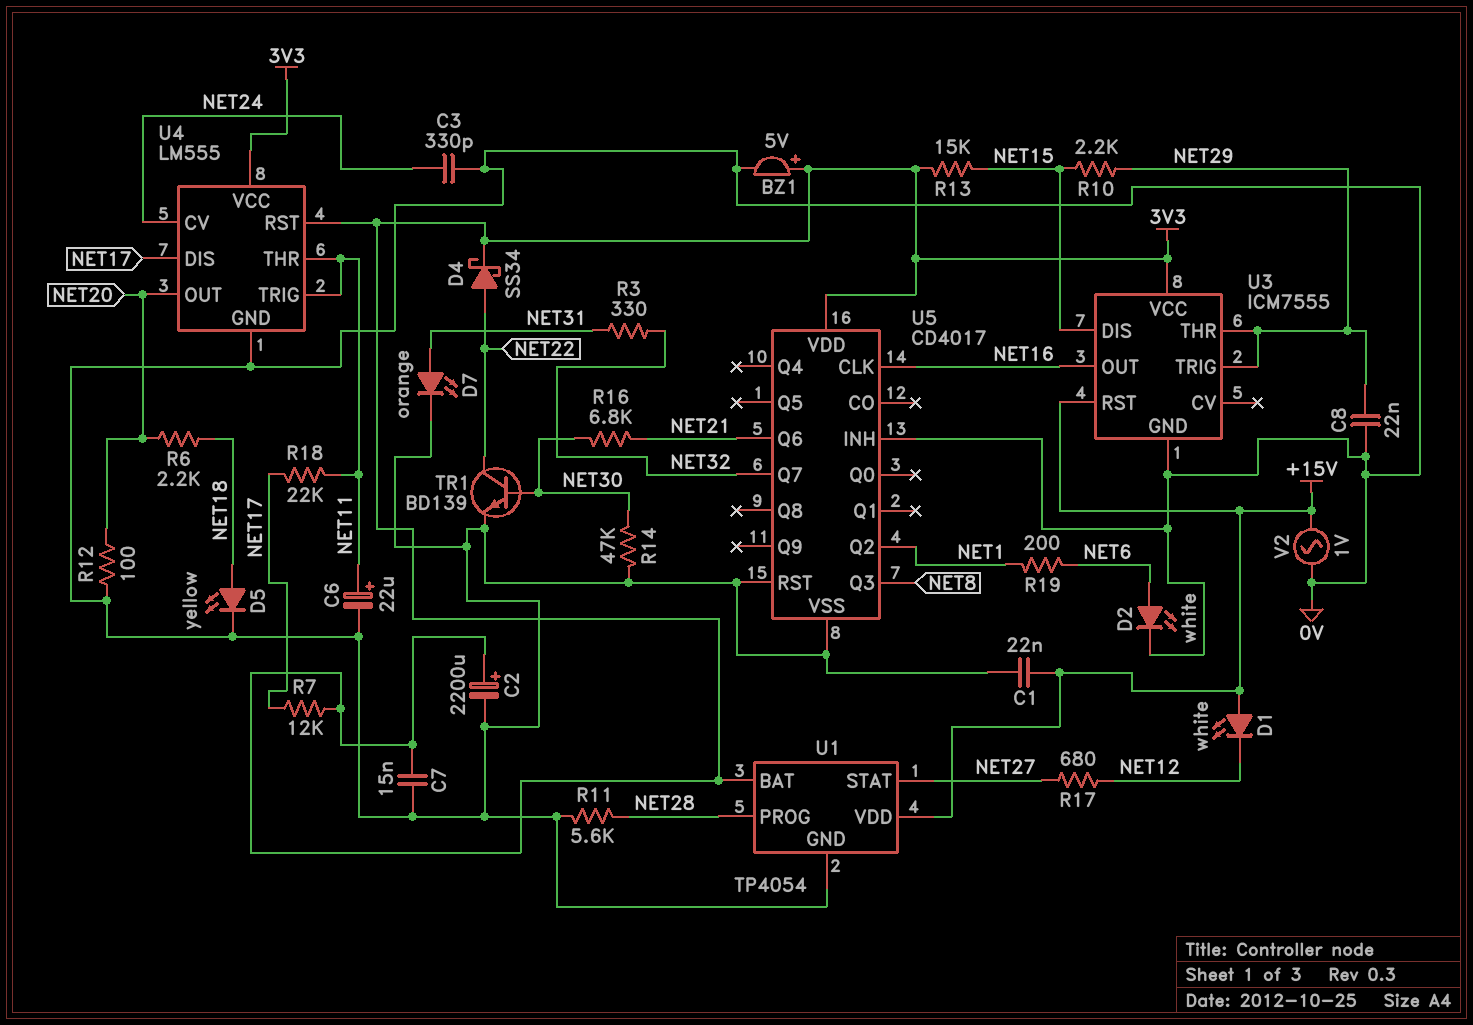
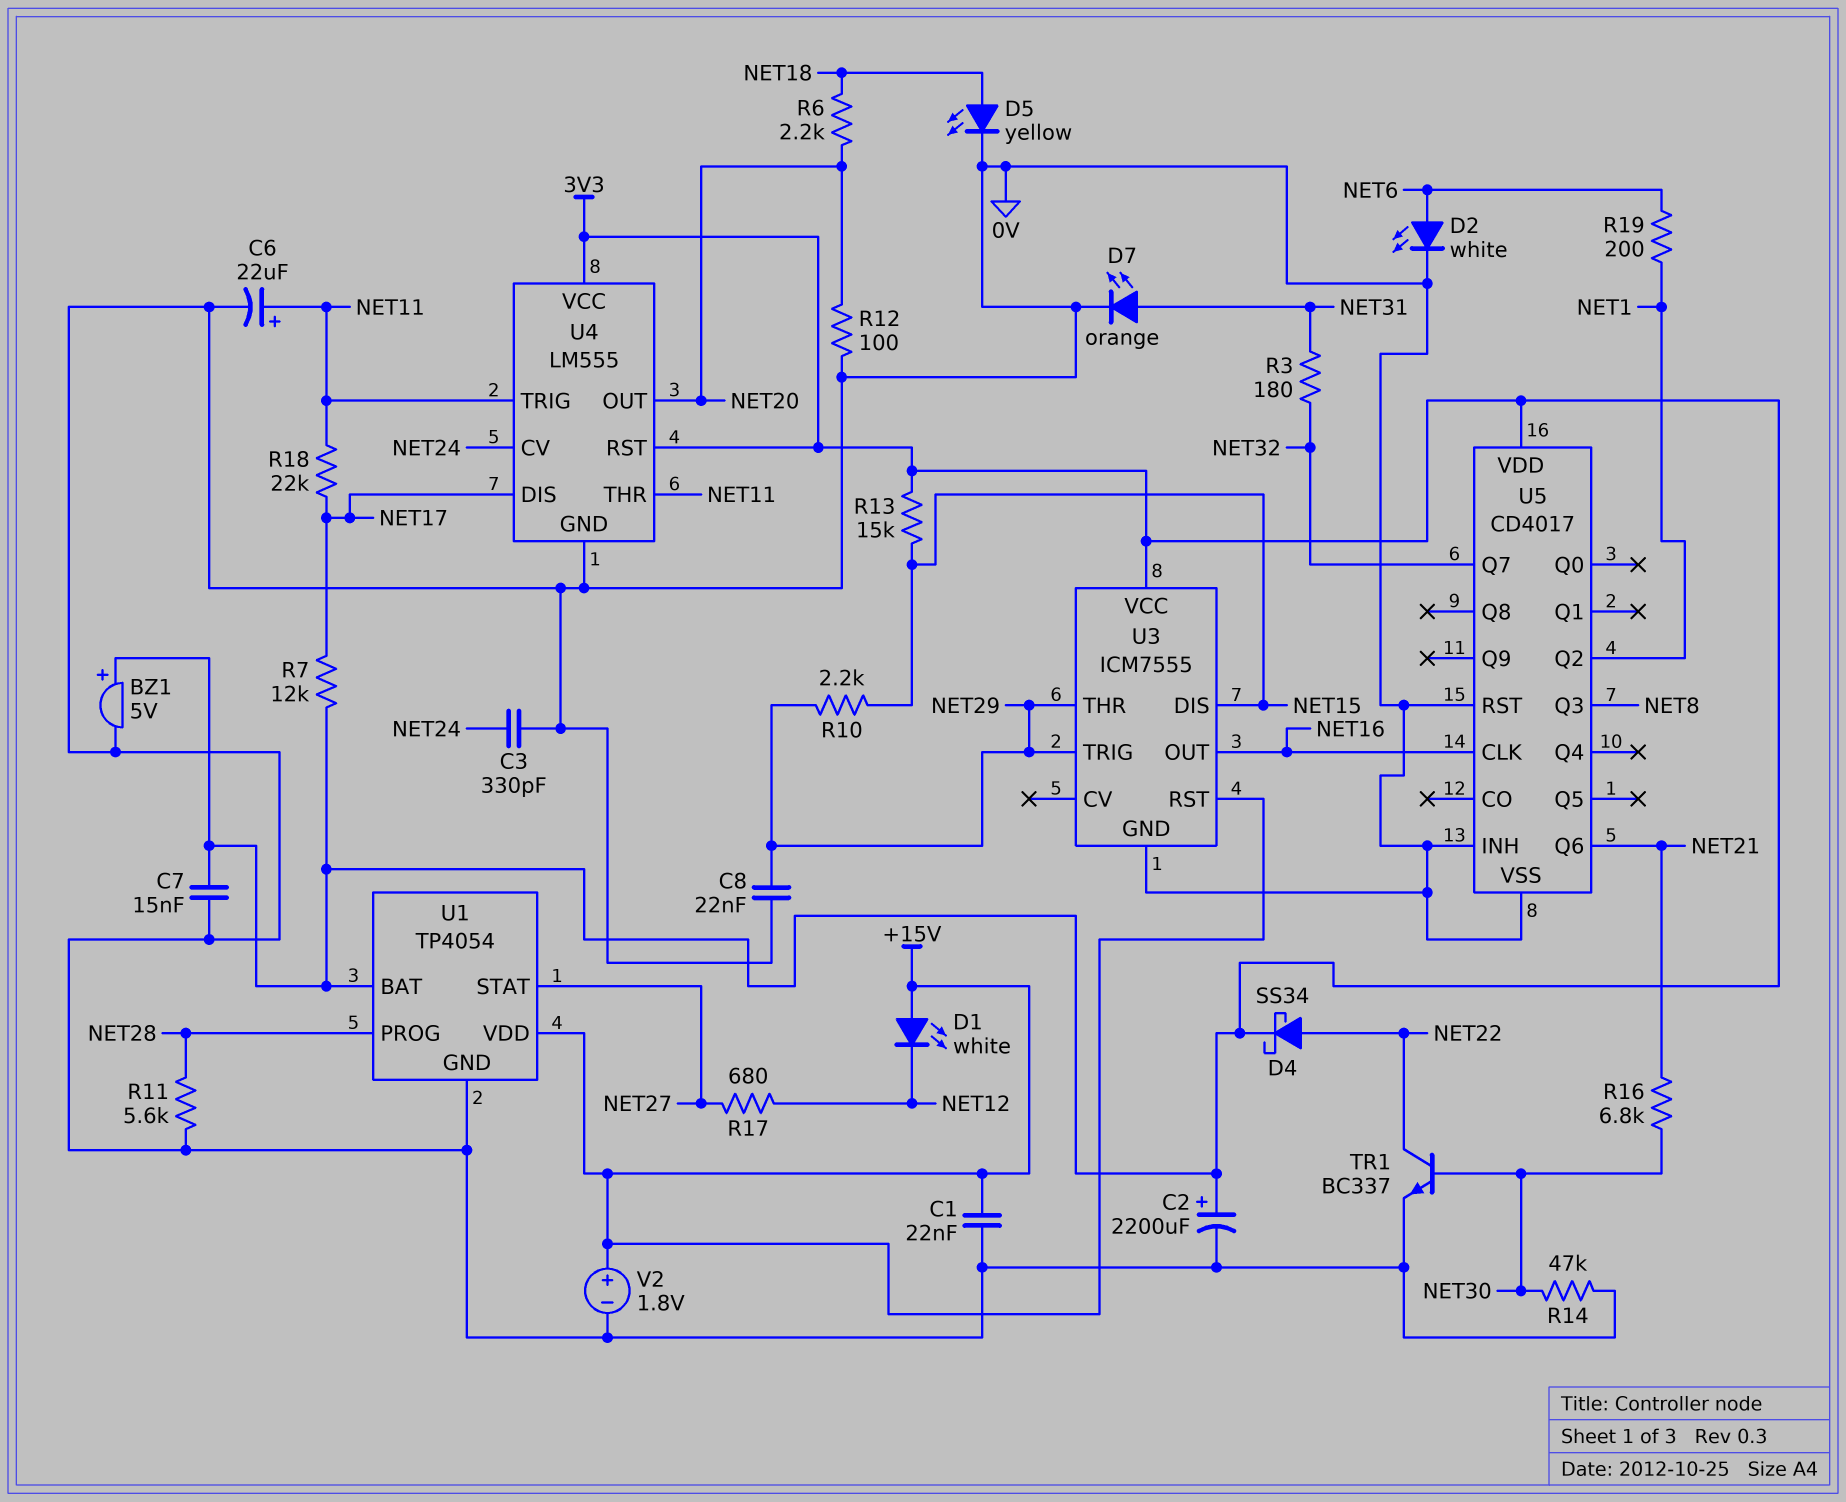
R3: 330 (NET31, NET32) -> 180 (NET31, NET32)
TR1: NPN BD139 (B NET30, C NET22, E 0V) -> NPN BC337 (B NET30, C NET22, E 0V)
V2: AC 1V (+15V, 0V) -> 1.8V (plus +15V, minus 0V)

